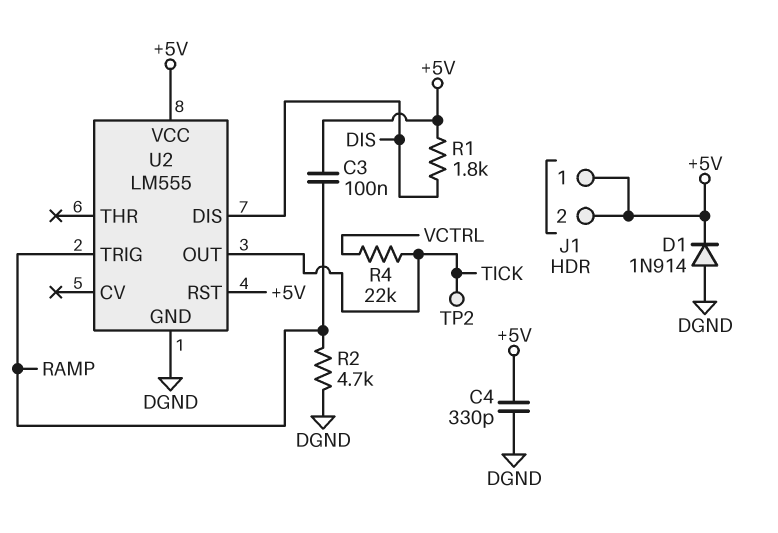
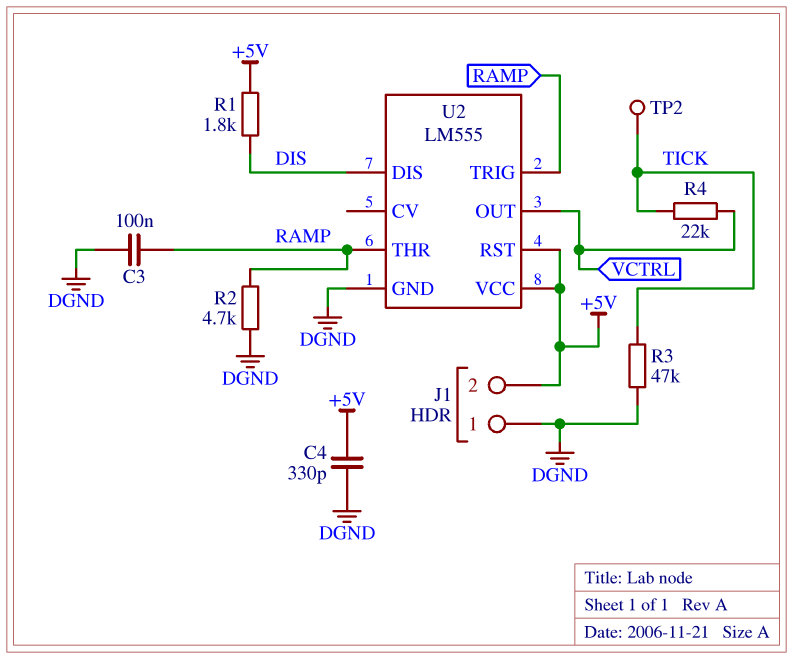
C3: 100nF (+5V, RAMP) -> 100nF (DGND, RAMP)
D1: diode 1N914 (A DGND, K +5V) -> none
J1 pin 1: +5V -> DGND
R3: none -> 47k (DGND, TICK)
U2 pin OUT: TICK -> VCTRL
U2 pin THR: none -> RAMP

